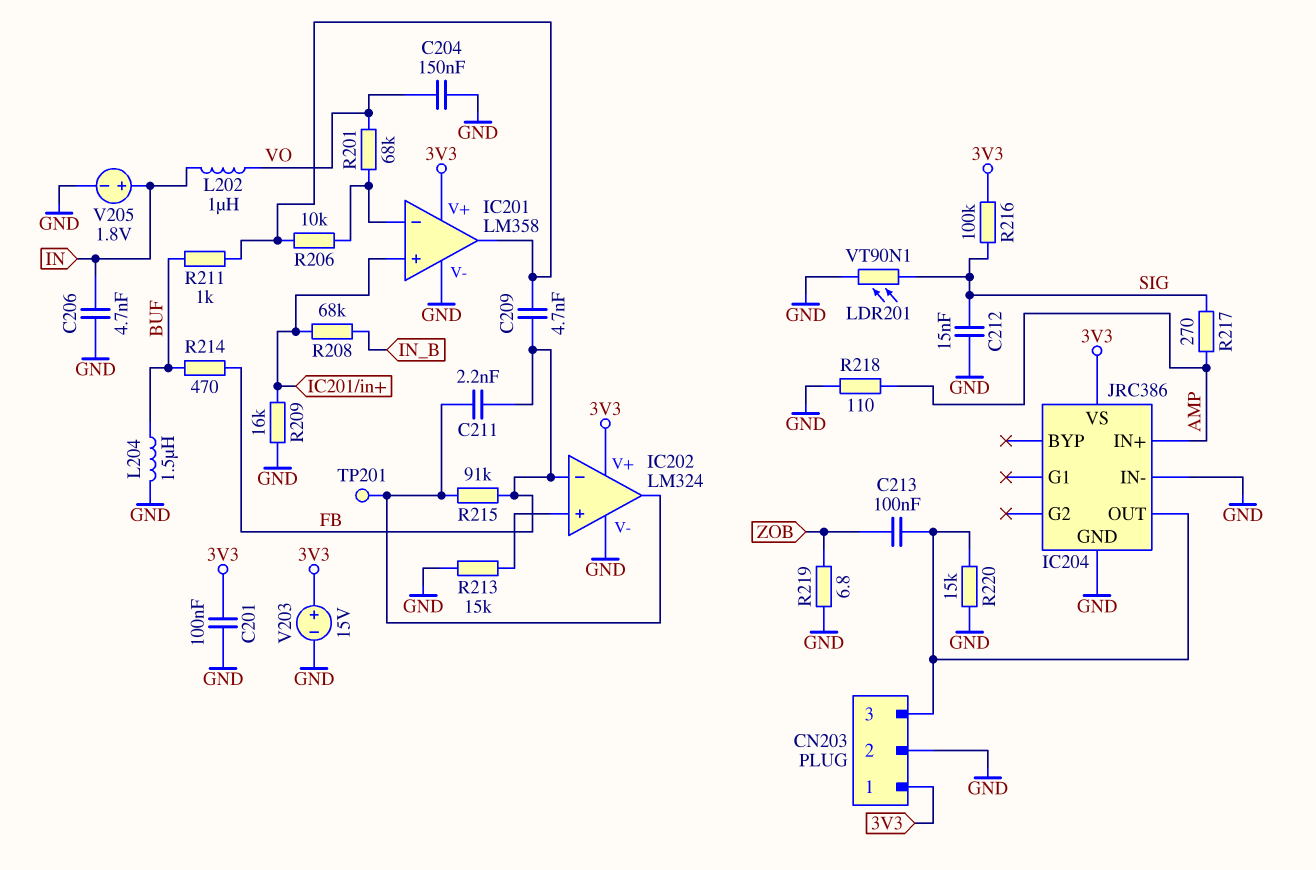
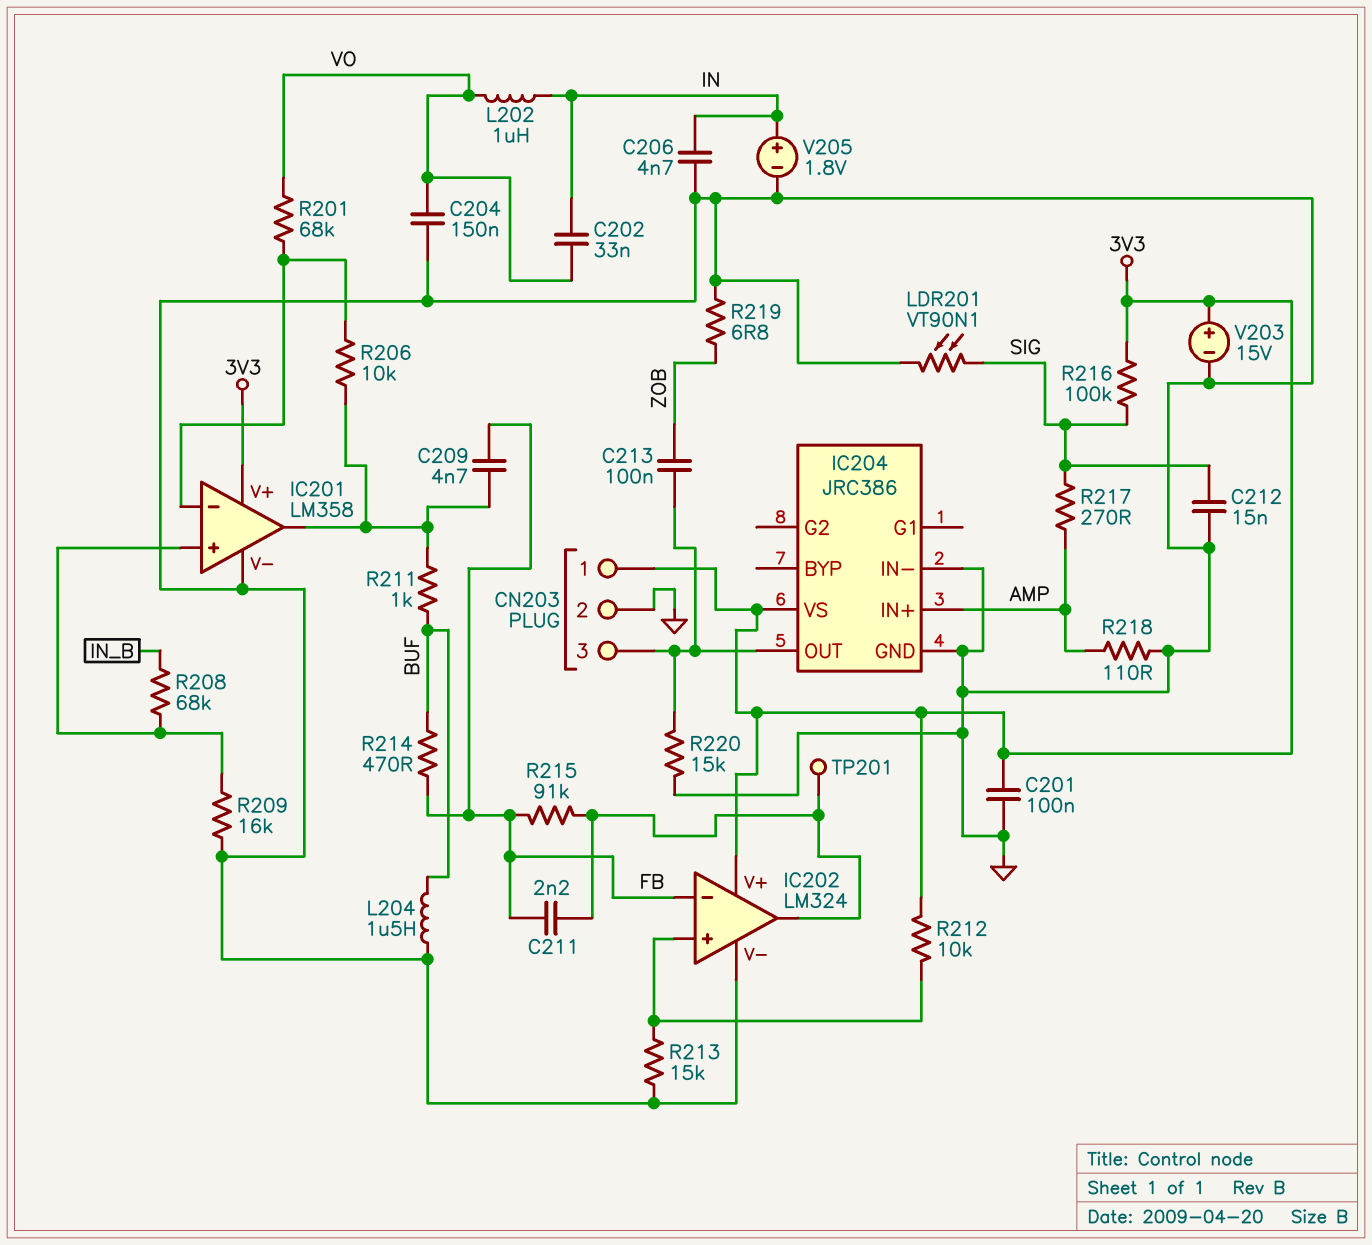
C202: none -> 33nF (IN, VO)
R212: none -> 10k (3V3, IC202/in+)

